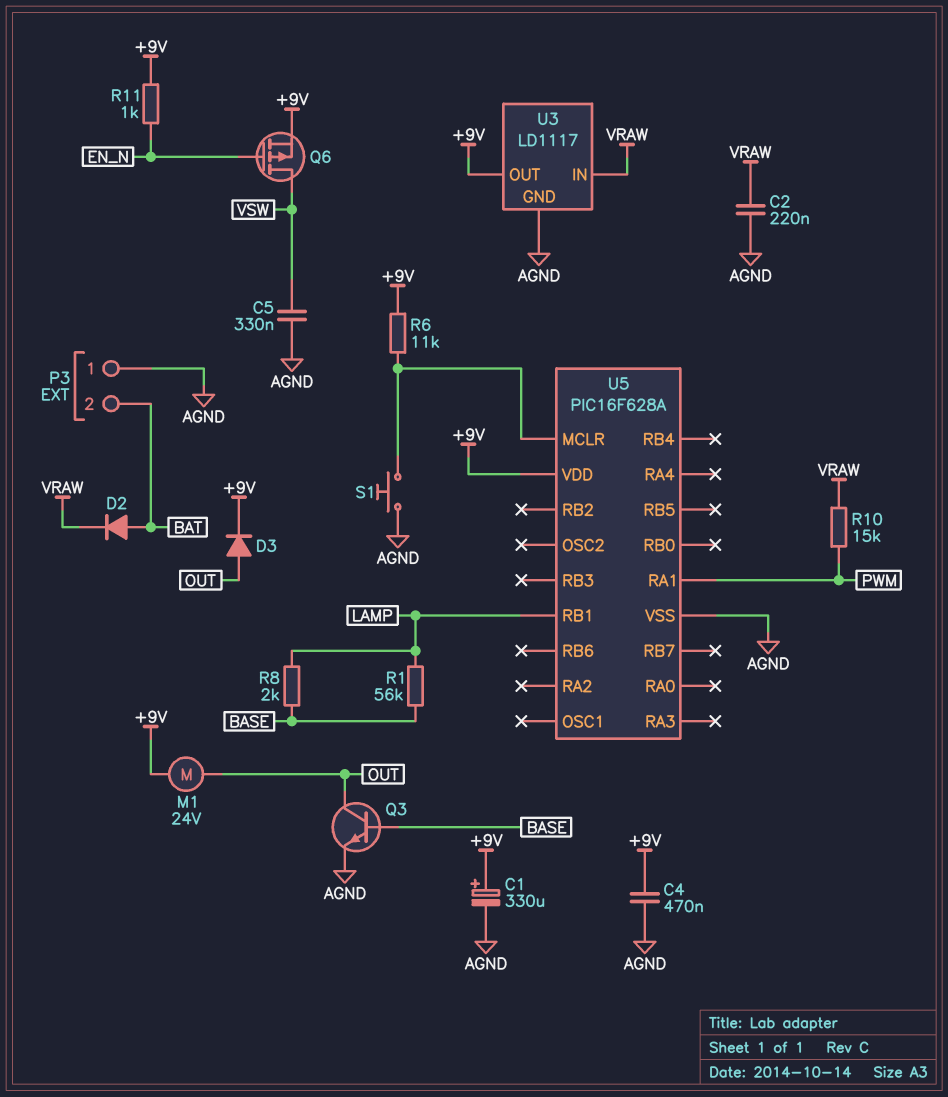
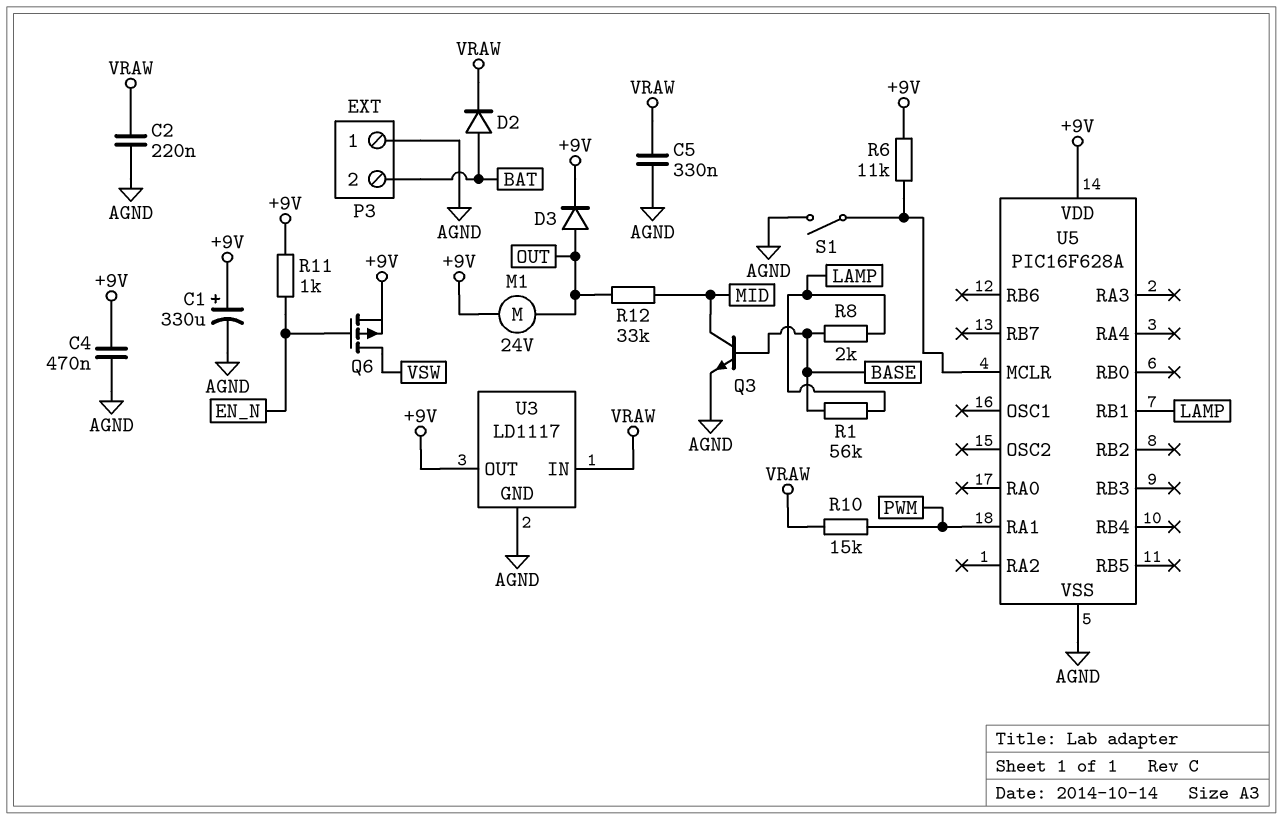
C5: 330nF (AGND, VSW) -> 330nF (AGND, VRAW)
Q3: NPN (B BASE, C OUT, E AGND) -> NPN (B BASE, C MID, E AGND)
R12: none -> 33k (MID, OUT)
S1: button (AGND, U5/MCLR) -> switch (AGND, U5/MCLR)

